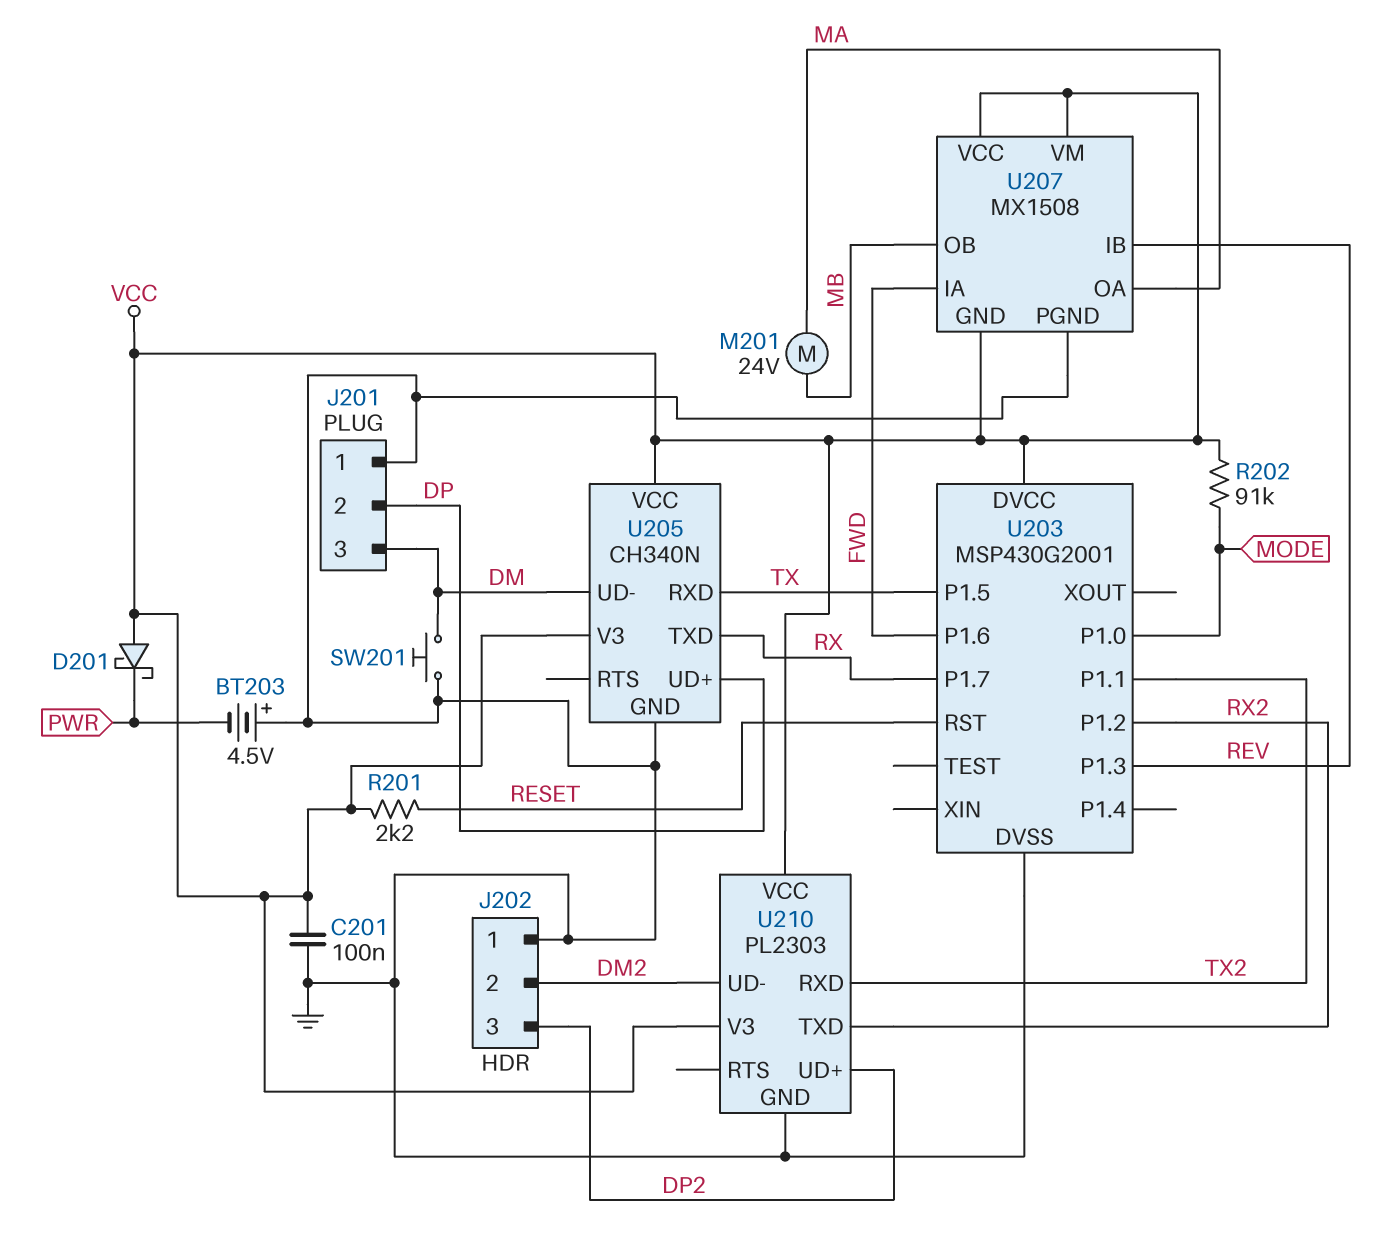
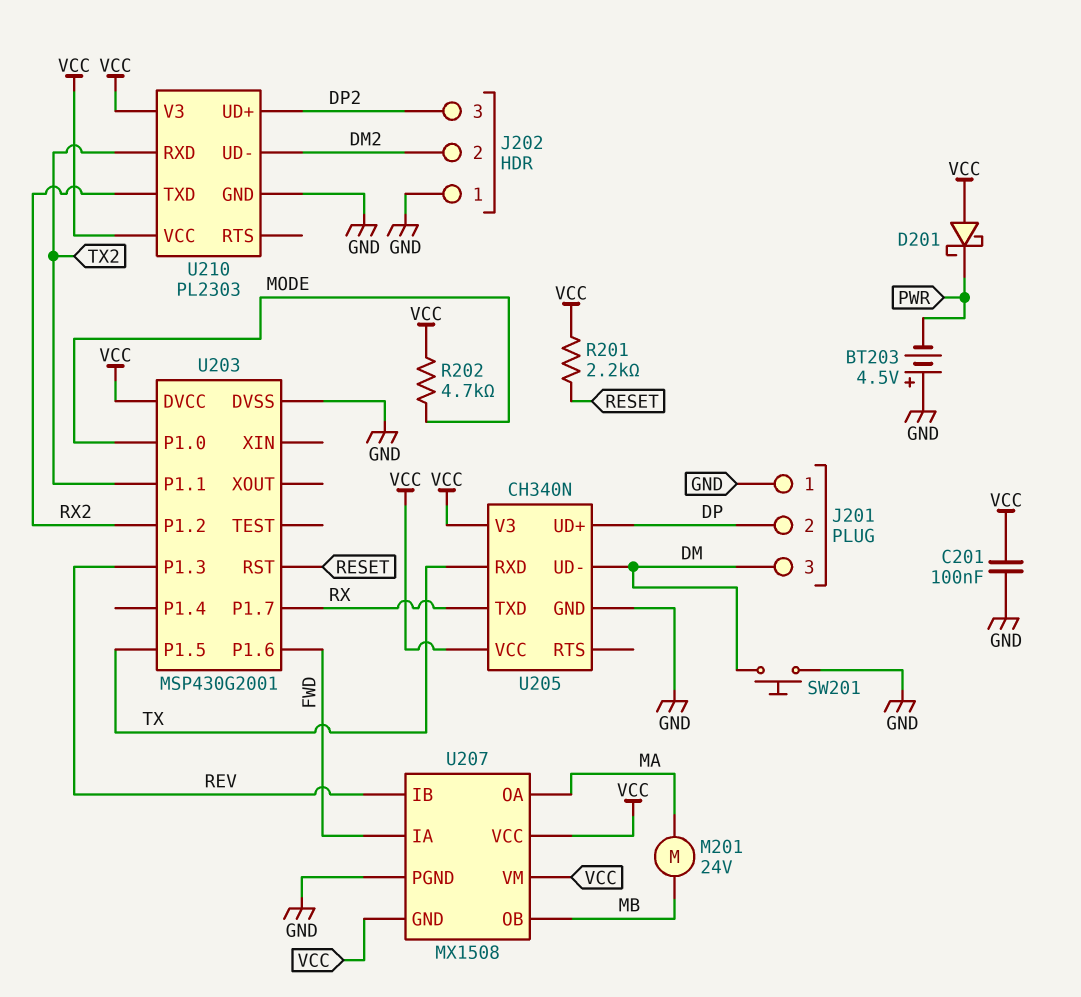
R202: 91k (MODE, VCC) -> 4.7k (MODE, VCC)

